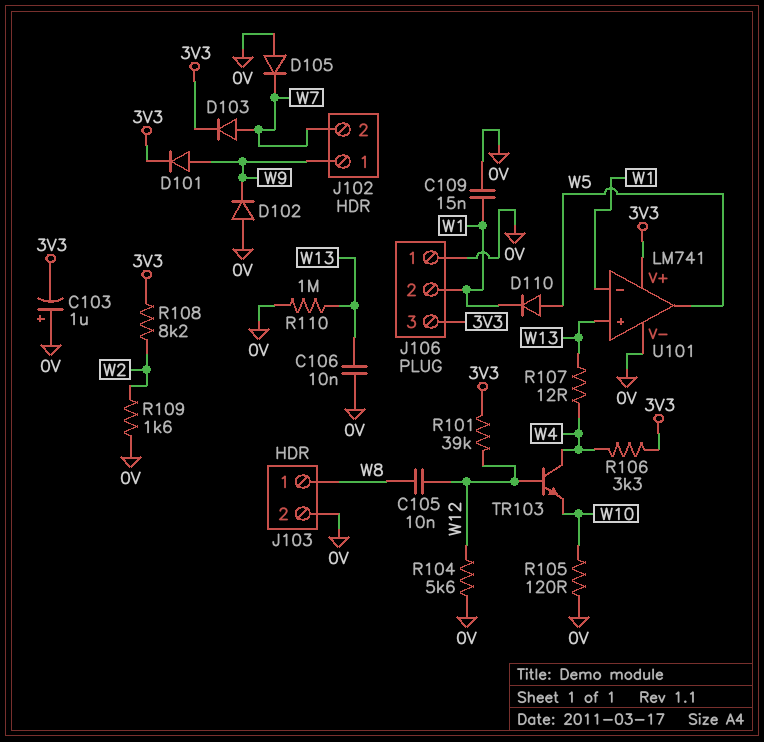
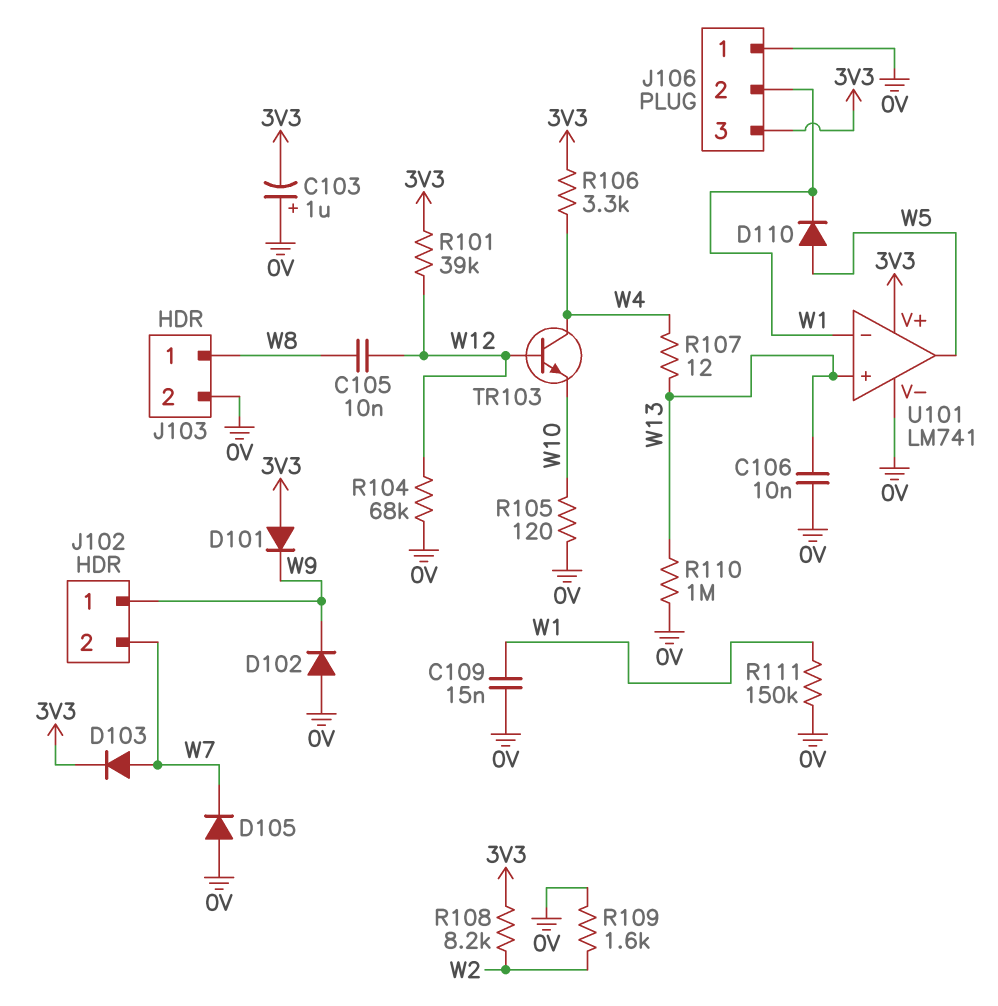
D101: diode (A W9, K 3V3) -> diode (A 3V3, K W9)
R104: 5.6k (0V, W12) -> 68k (0V, W12)
R111: none -> 150k (0V, W1)

